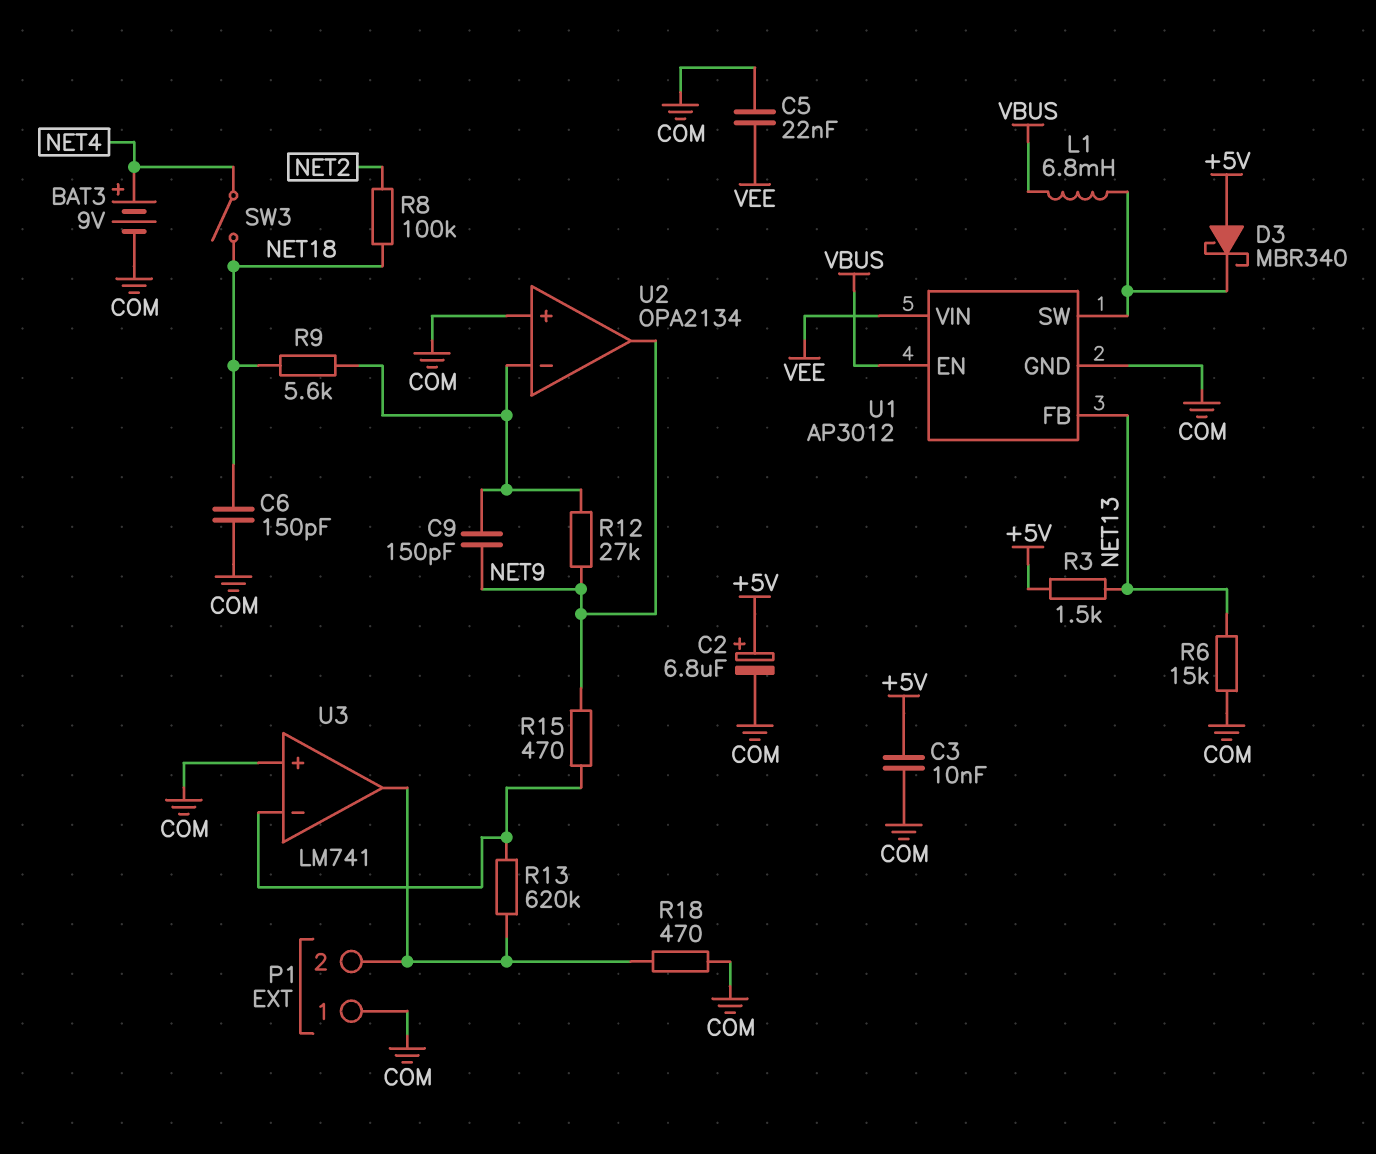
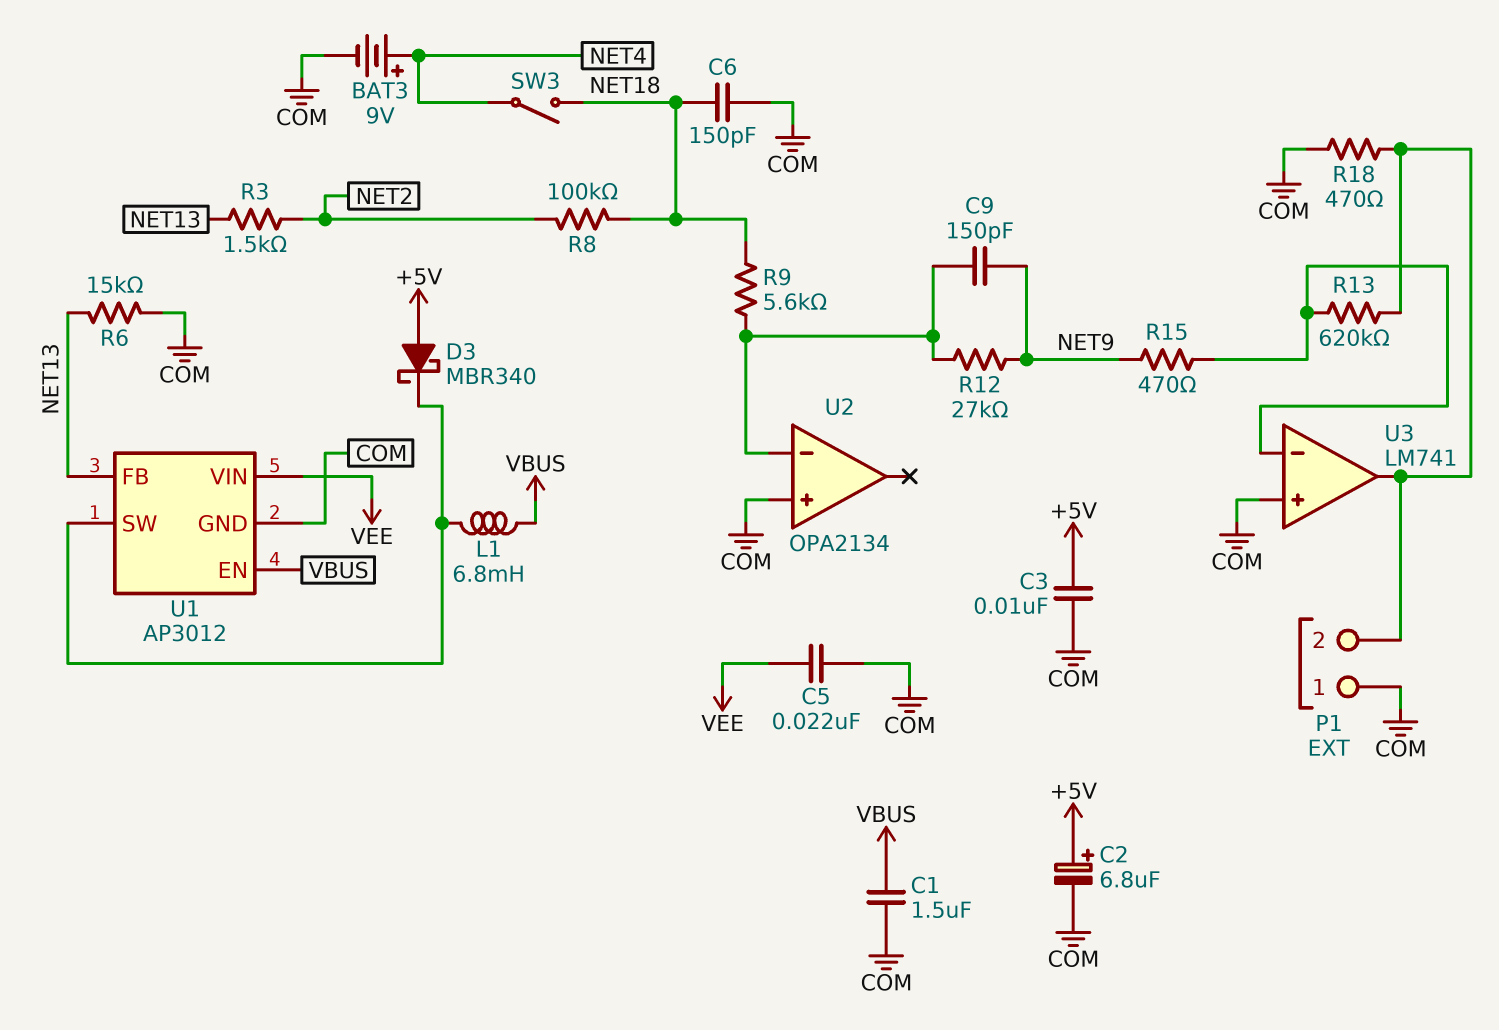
C1: none -> 1.5uF (COM, VBUS)
R3: 1.5k (+5V, NET13) -> 1.5k (NET2, NET13)
U2 pin out: NET9 -> none

